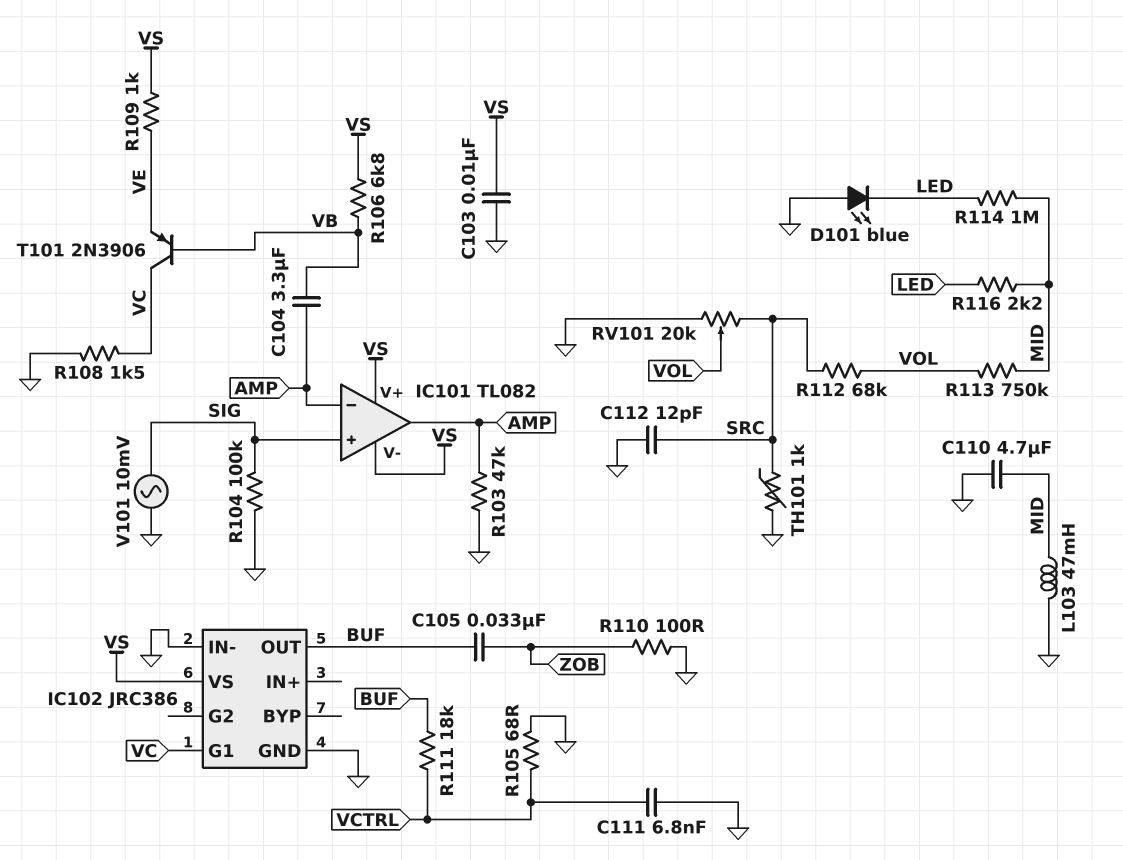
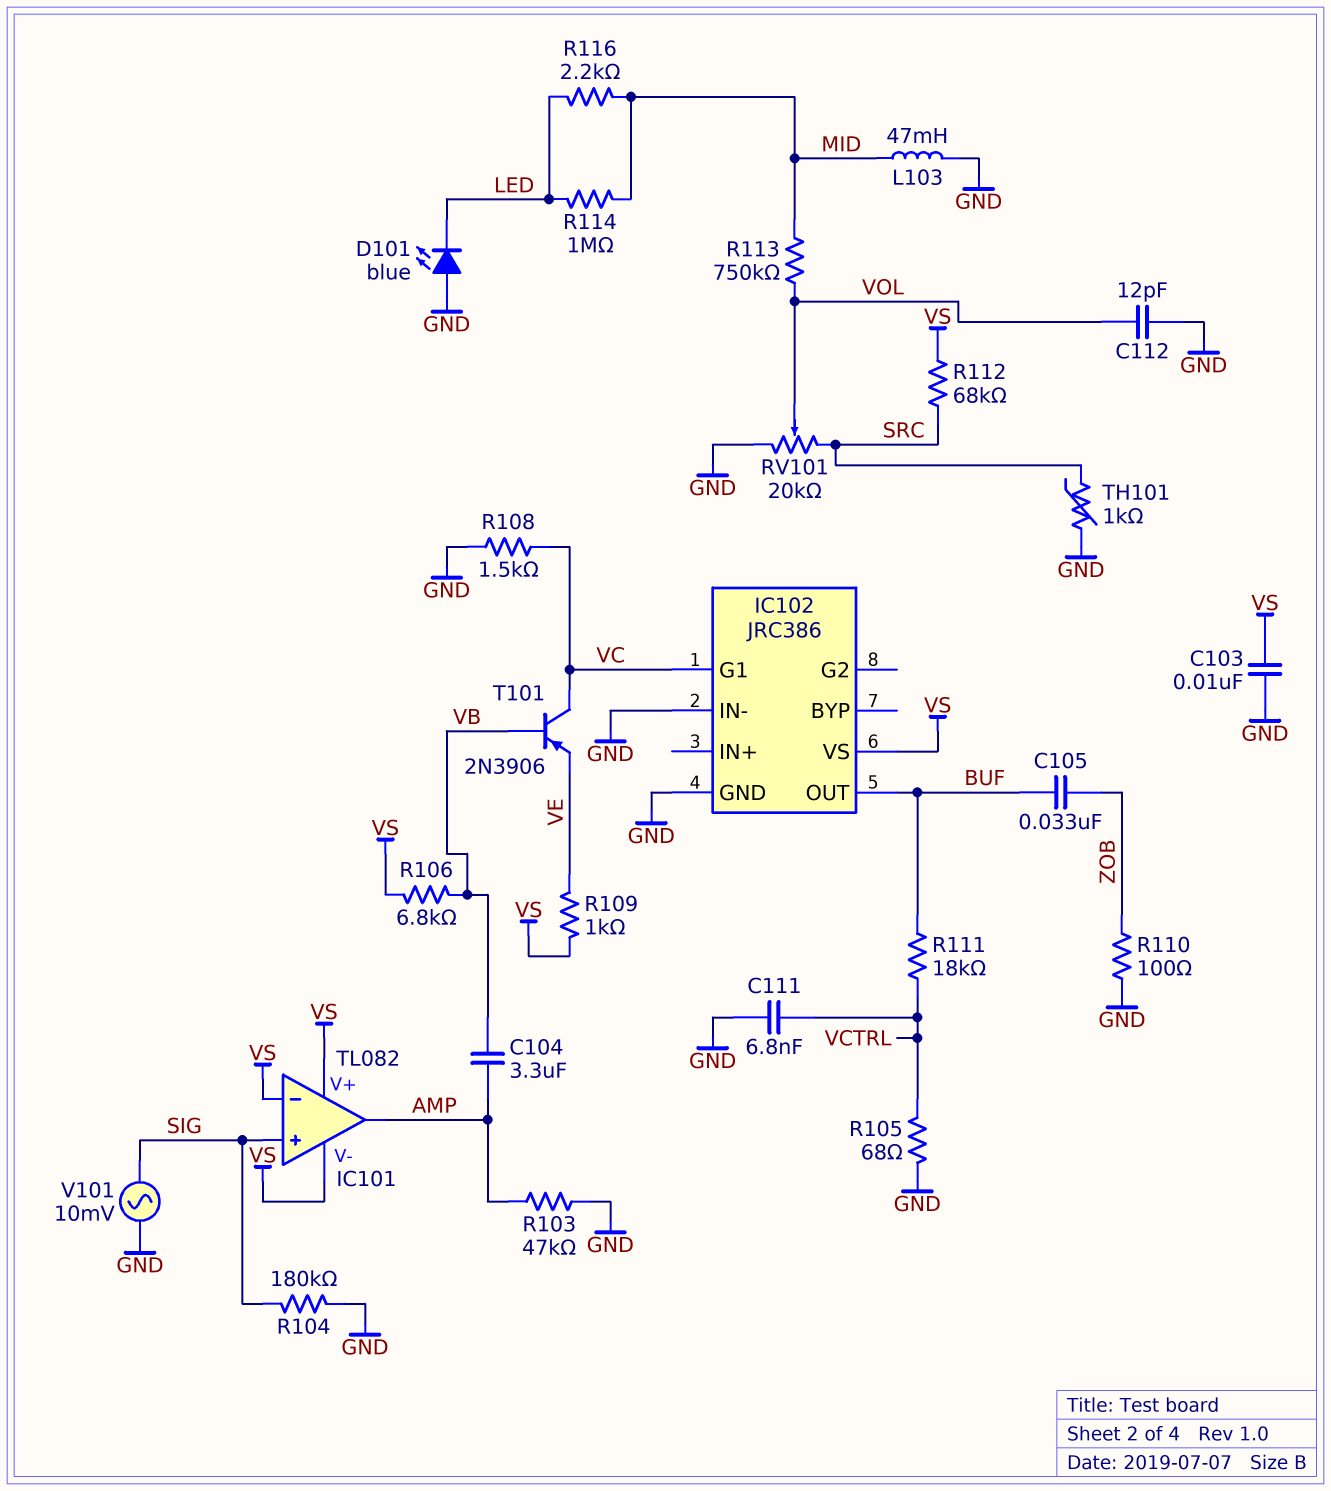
C110: 4.7uF (GND, MID) -> none
C112: 12pF (GND, SRC) -> 12pF (GND, VOL)
IC101 pin in-: AMP -> VS
R104: 100k (GND, SIG) -> 180k (GND, SIG)
R112: 68k (SRC, VOL) -> 68k (SRC, VS)

